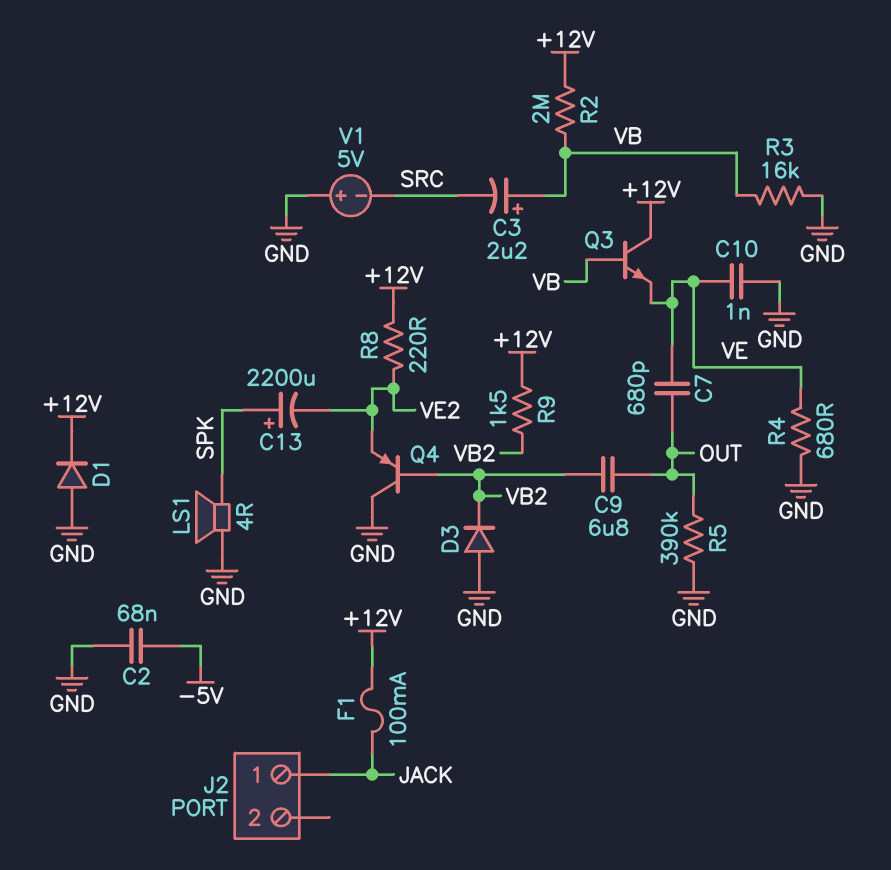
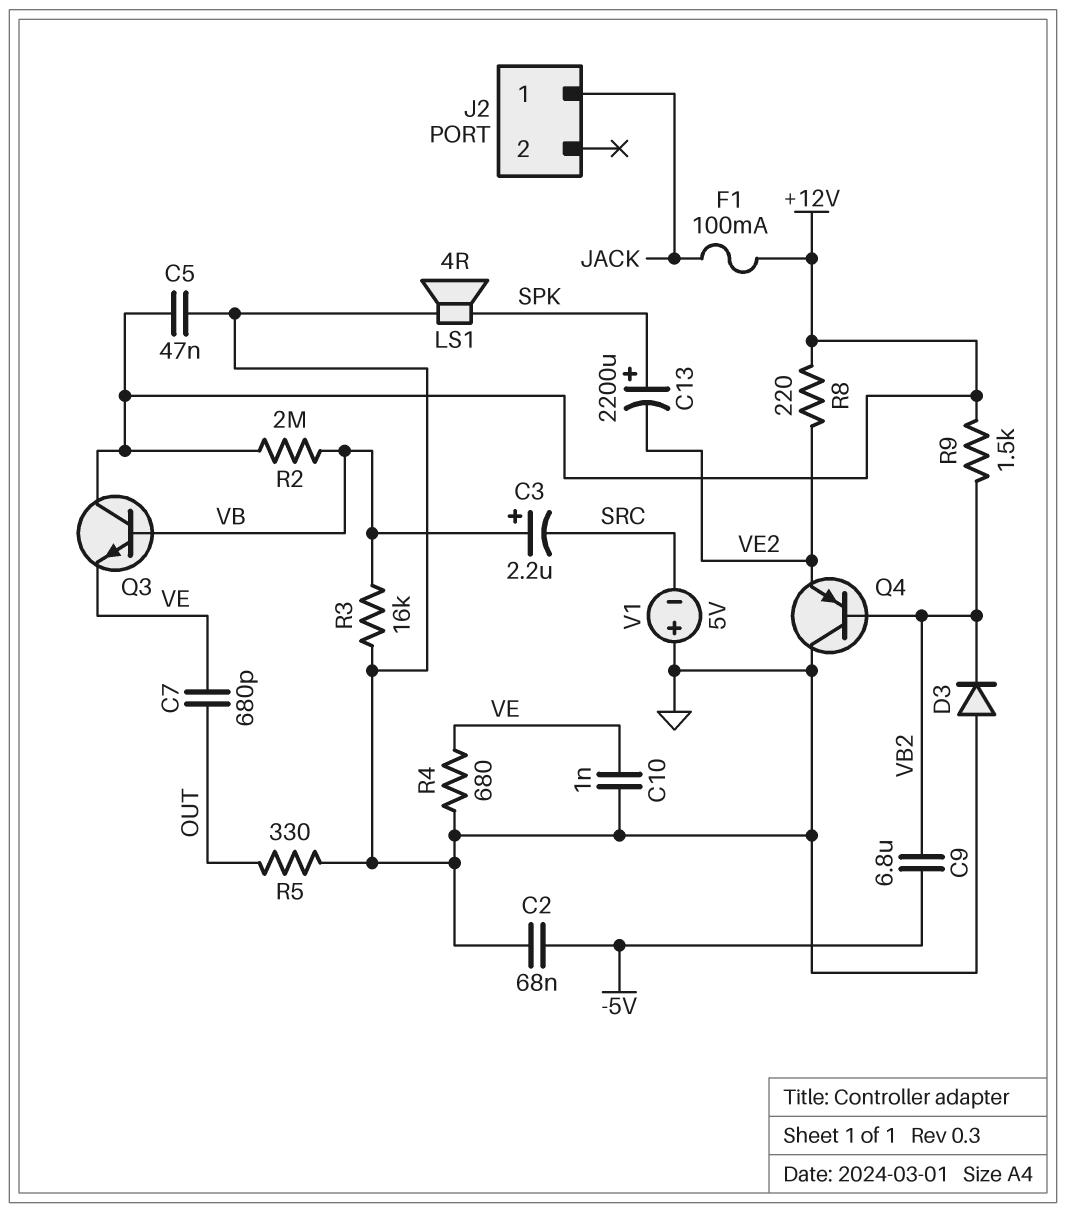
C5: none -> 47nF (+12V, GND)
C9: 6.8uF (OUT, VB2) -> 6.8uF (-5V, VB2)
D1: diode (A GND, K +12V) -> none
R5: 390k (GND, OUT) -> 330 (GND, OUT)

